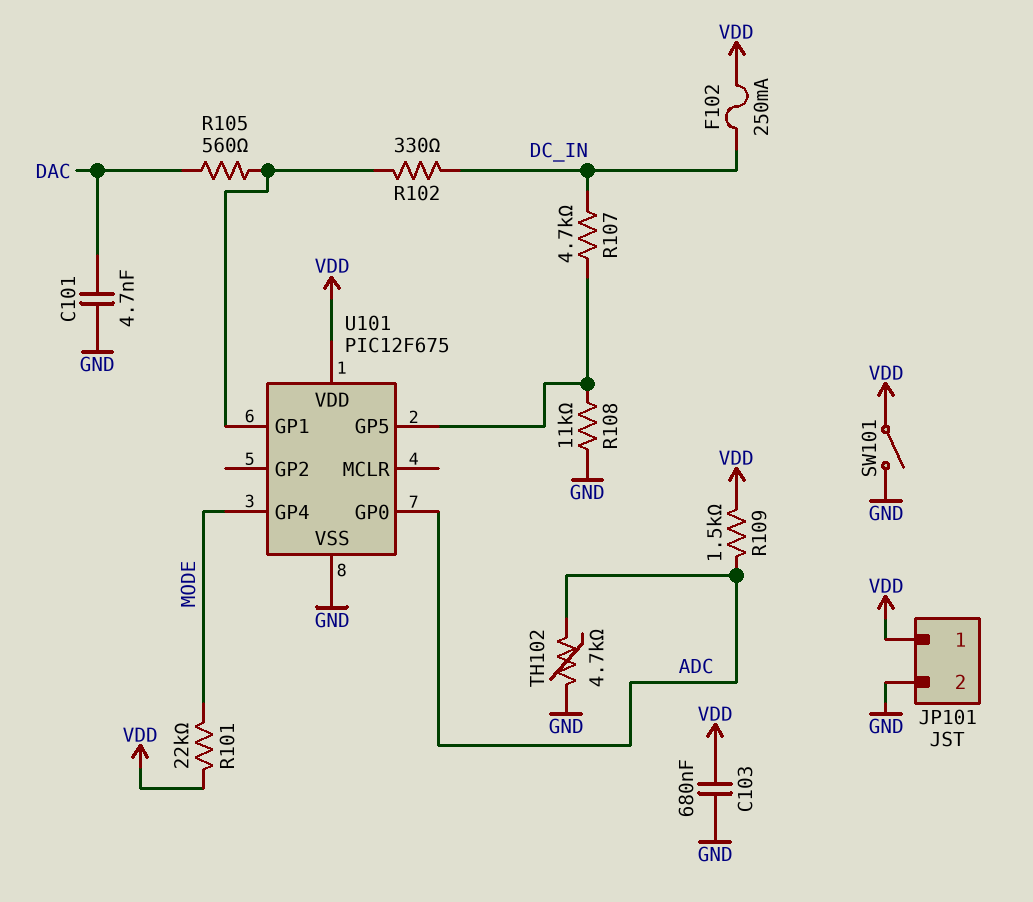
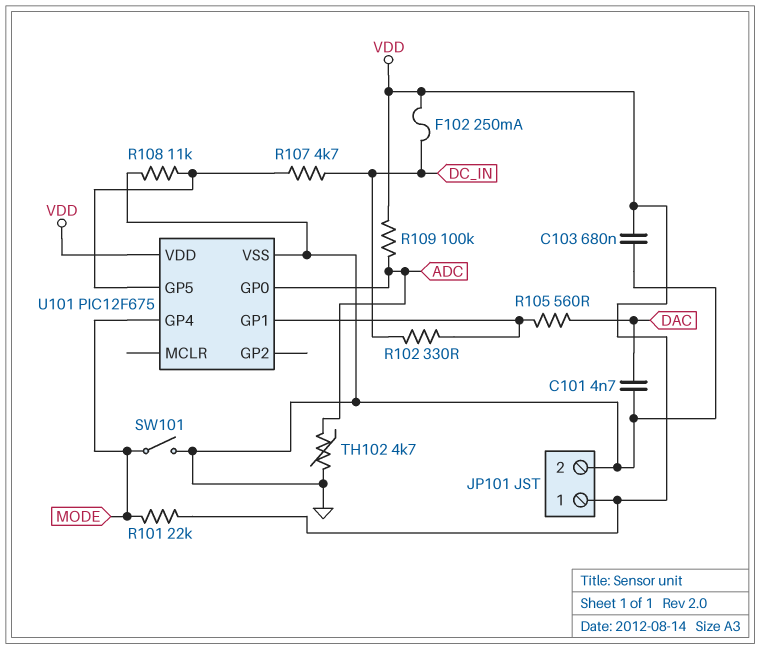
R109: 1.5k (ADC, VDD) -> 100k (ADC, VDD)
SW101: switch (GND, VDD) -> switch (GND, MODE)

